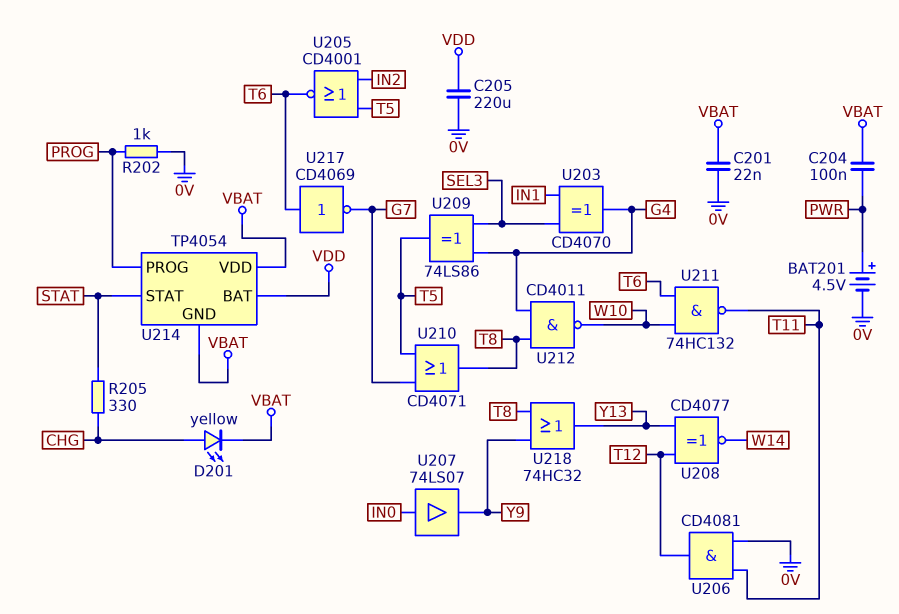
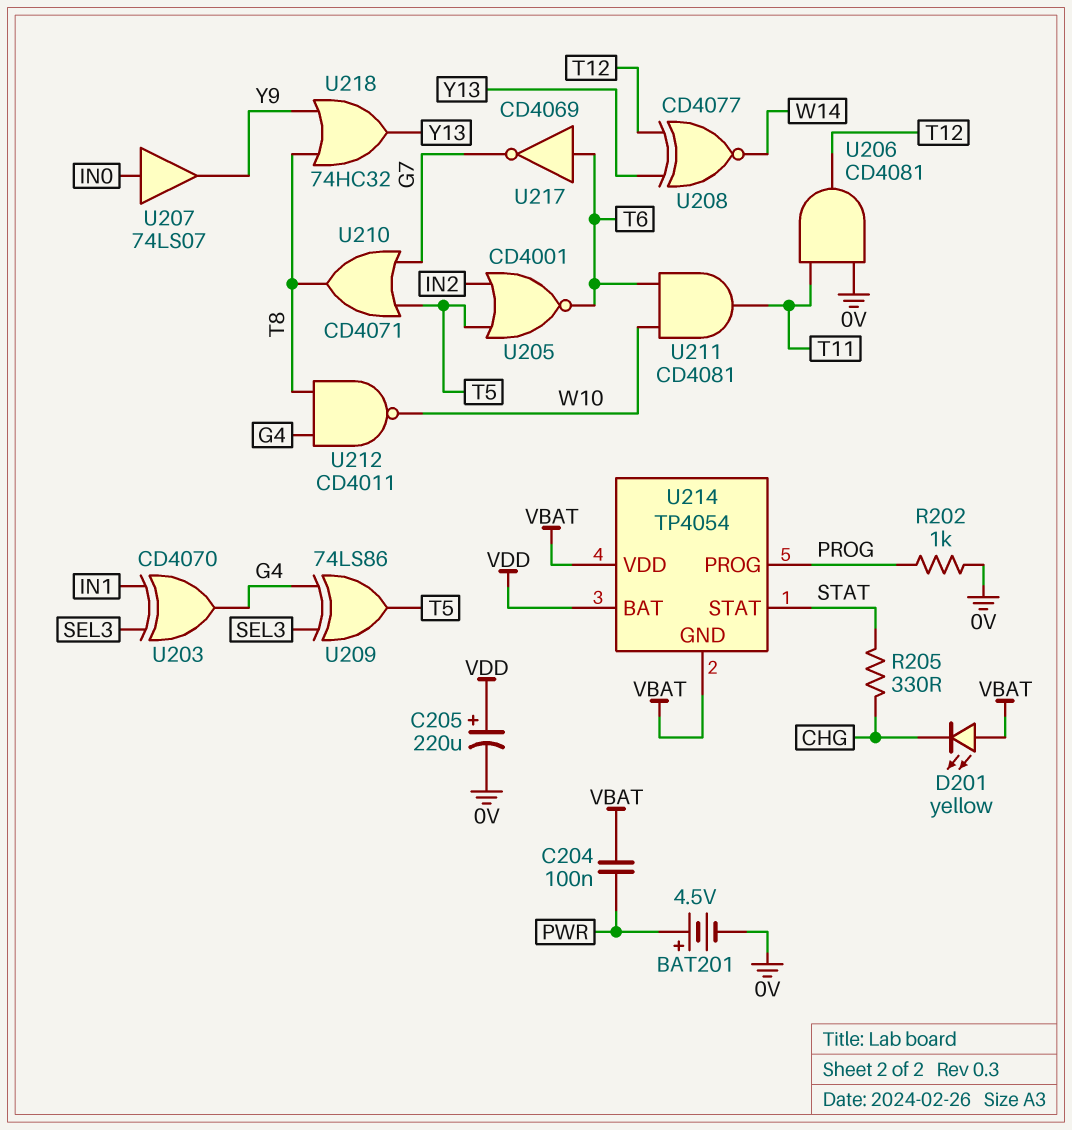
C201: 22nF (0V, VBAT) -> none
C205: 220uF (0V, VDD) -> 220uF (plus VDD, minus 0V)
D201: LED yellow (A CHG, K VBAT) -> LED yellow (A VBAT, K CHG)
U211: NAND 74HC132 (in T6, in W10, out T11) -> AND CD4081 (in T6, in W10, out T11)

